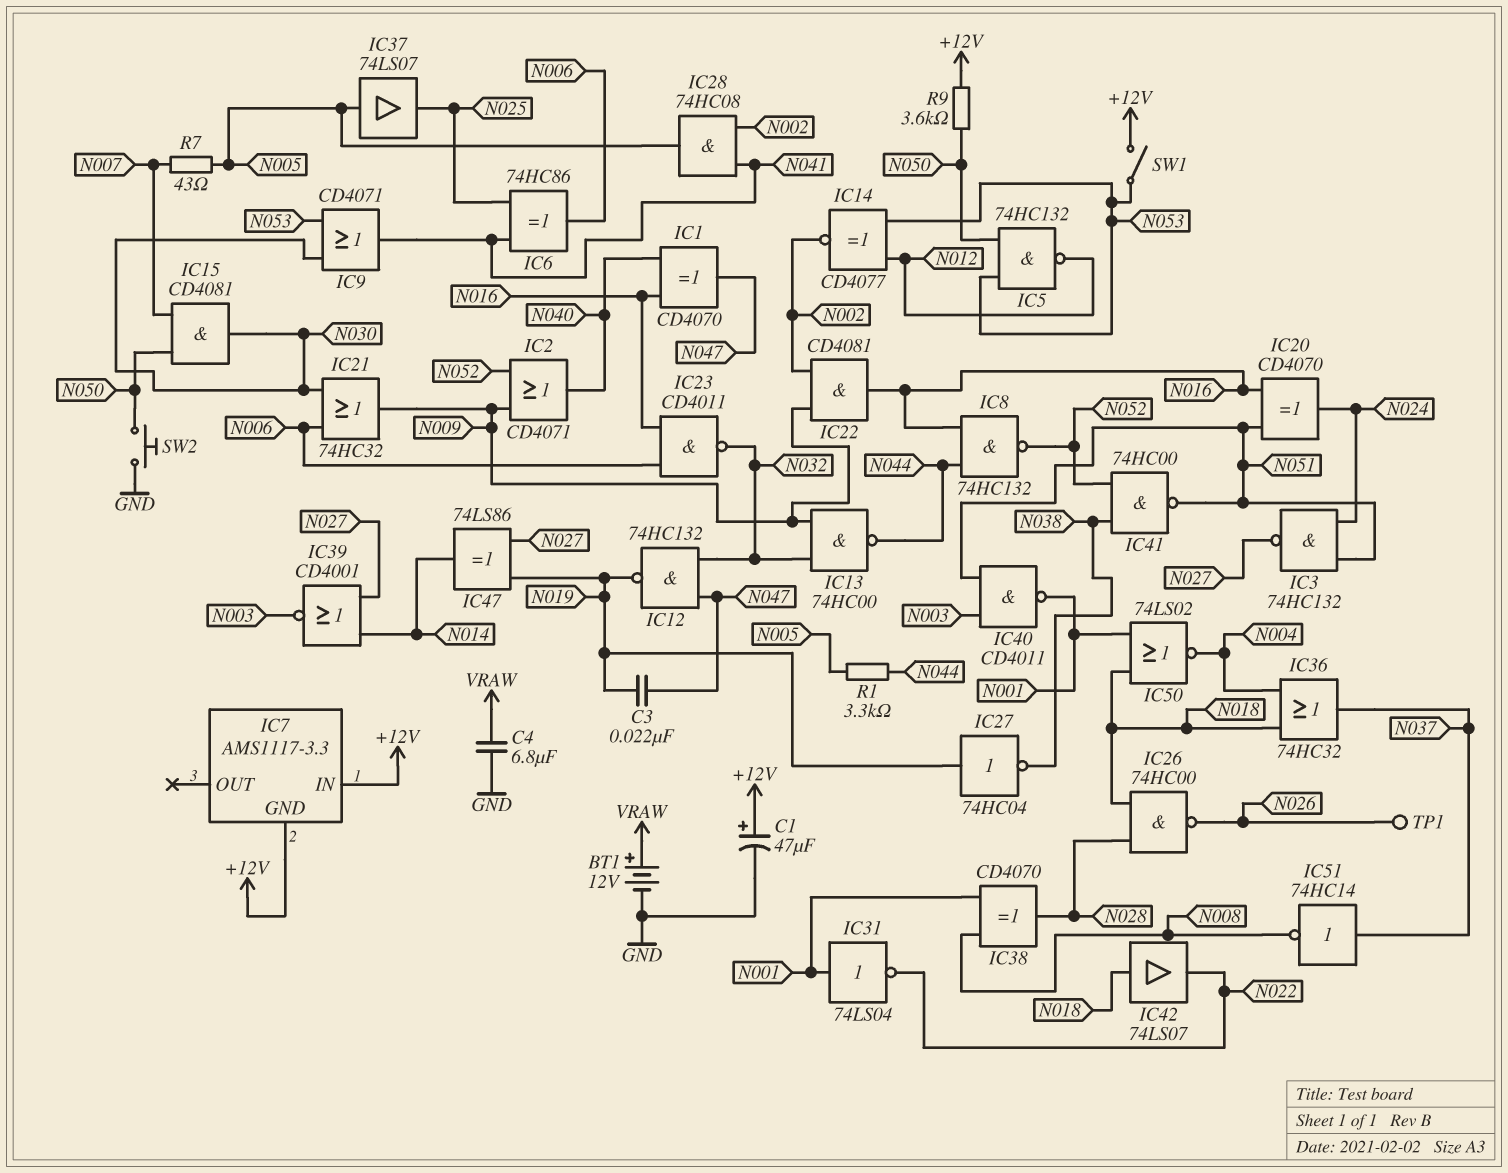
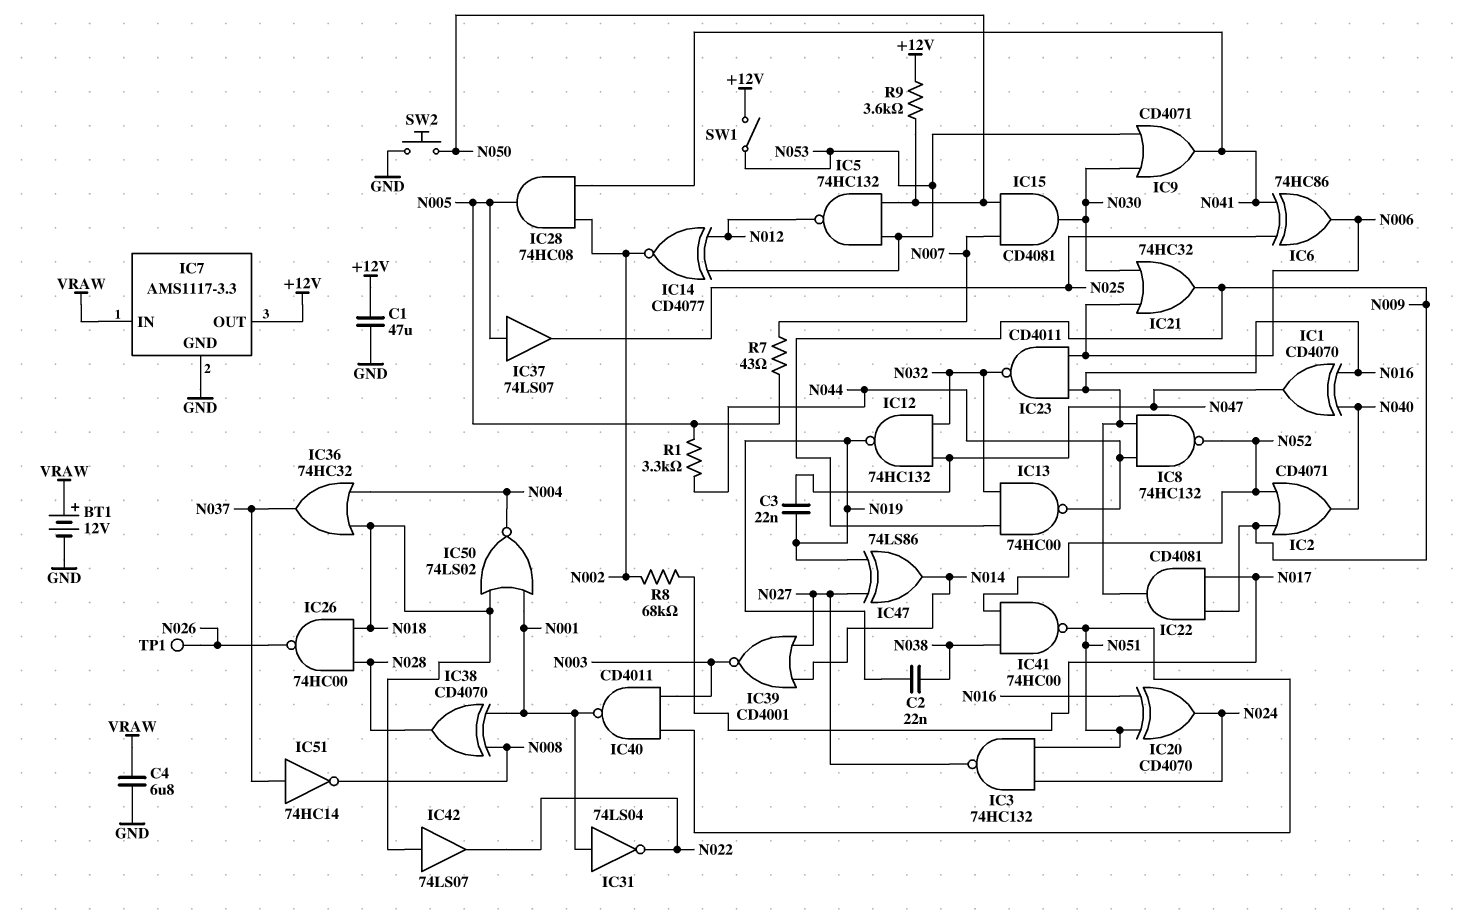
C1: 47uF (plus +12V, minus GND) -> 47uF (+12V, GND)
C2: none -> 22nF (N019, N038)
IC7 pin GND: +12V -> GND
IC7 pin IN: +12V -> VRAW
IC7 pin OUT: none -> +12V
IC22: AND CD4081 (in N002, in N009, out N016) -> AND CD4081 (in N009, in N017, out N016)
IC27: NOT 74HC04 (in N019, out N038) -> none
R8: none -> 68k (N002, N017)

